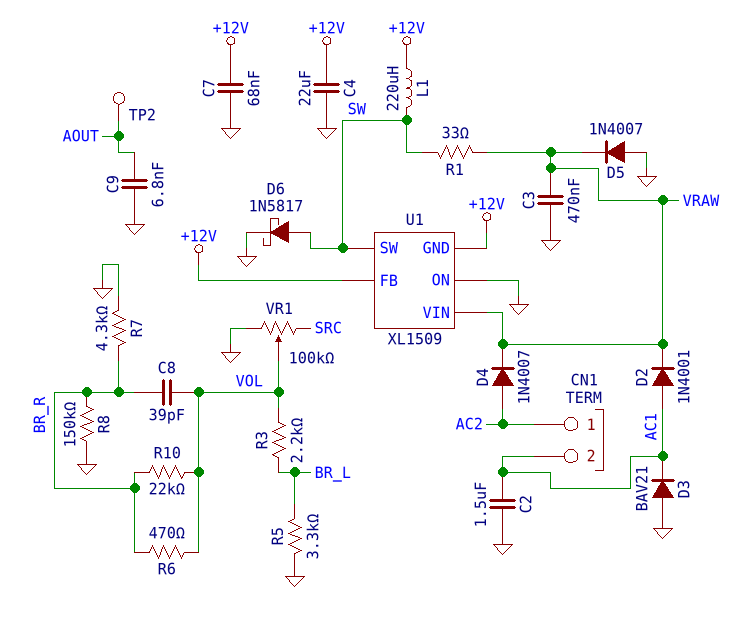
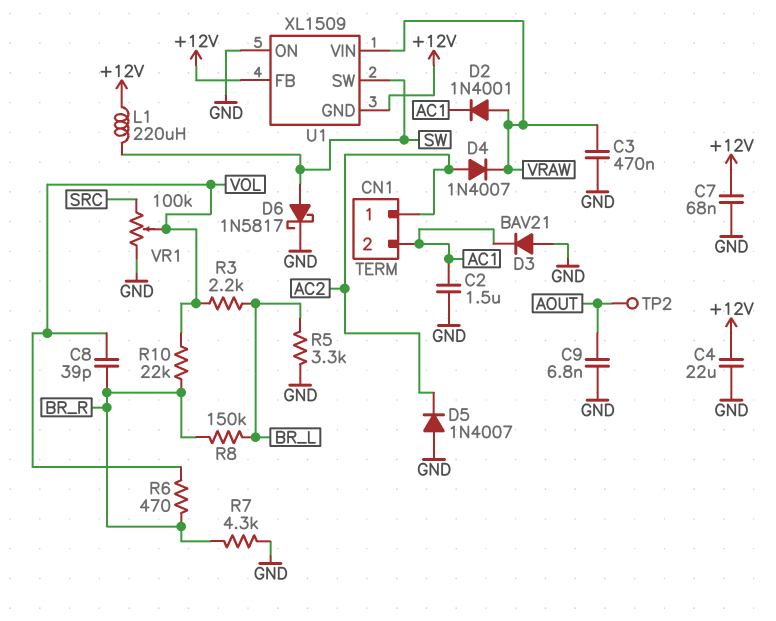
D2: diode 1N4001 (A AC1, K VRAW) -> diode 1N4001 (A VRAW, K AC1)
D5: diode 1N4007 (A GND, K VRAW) -> diode 1N4007 (A GND, K AC2)
R1: 33 (SW, VRAW) -> none
R8: 150k (BR_R, GND) -> 150k (BR_L, BR_R)

